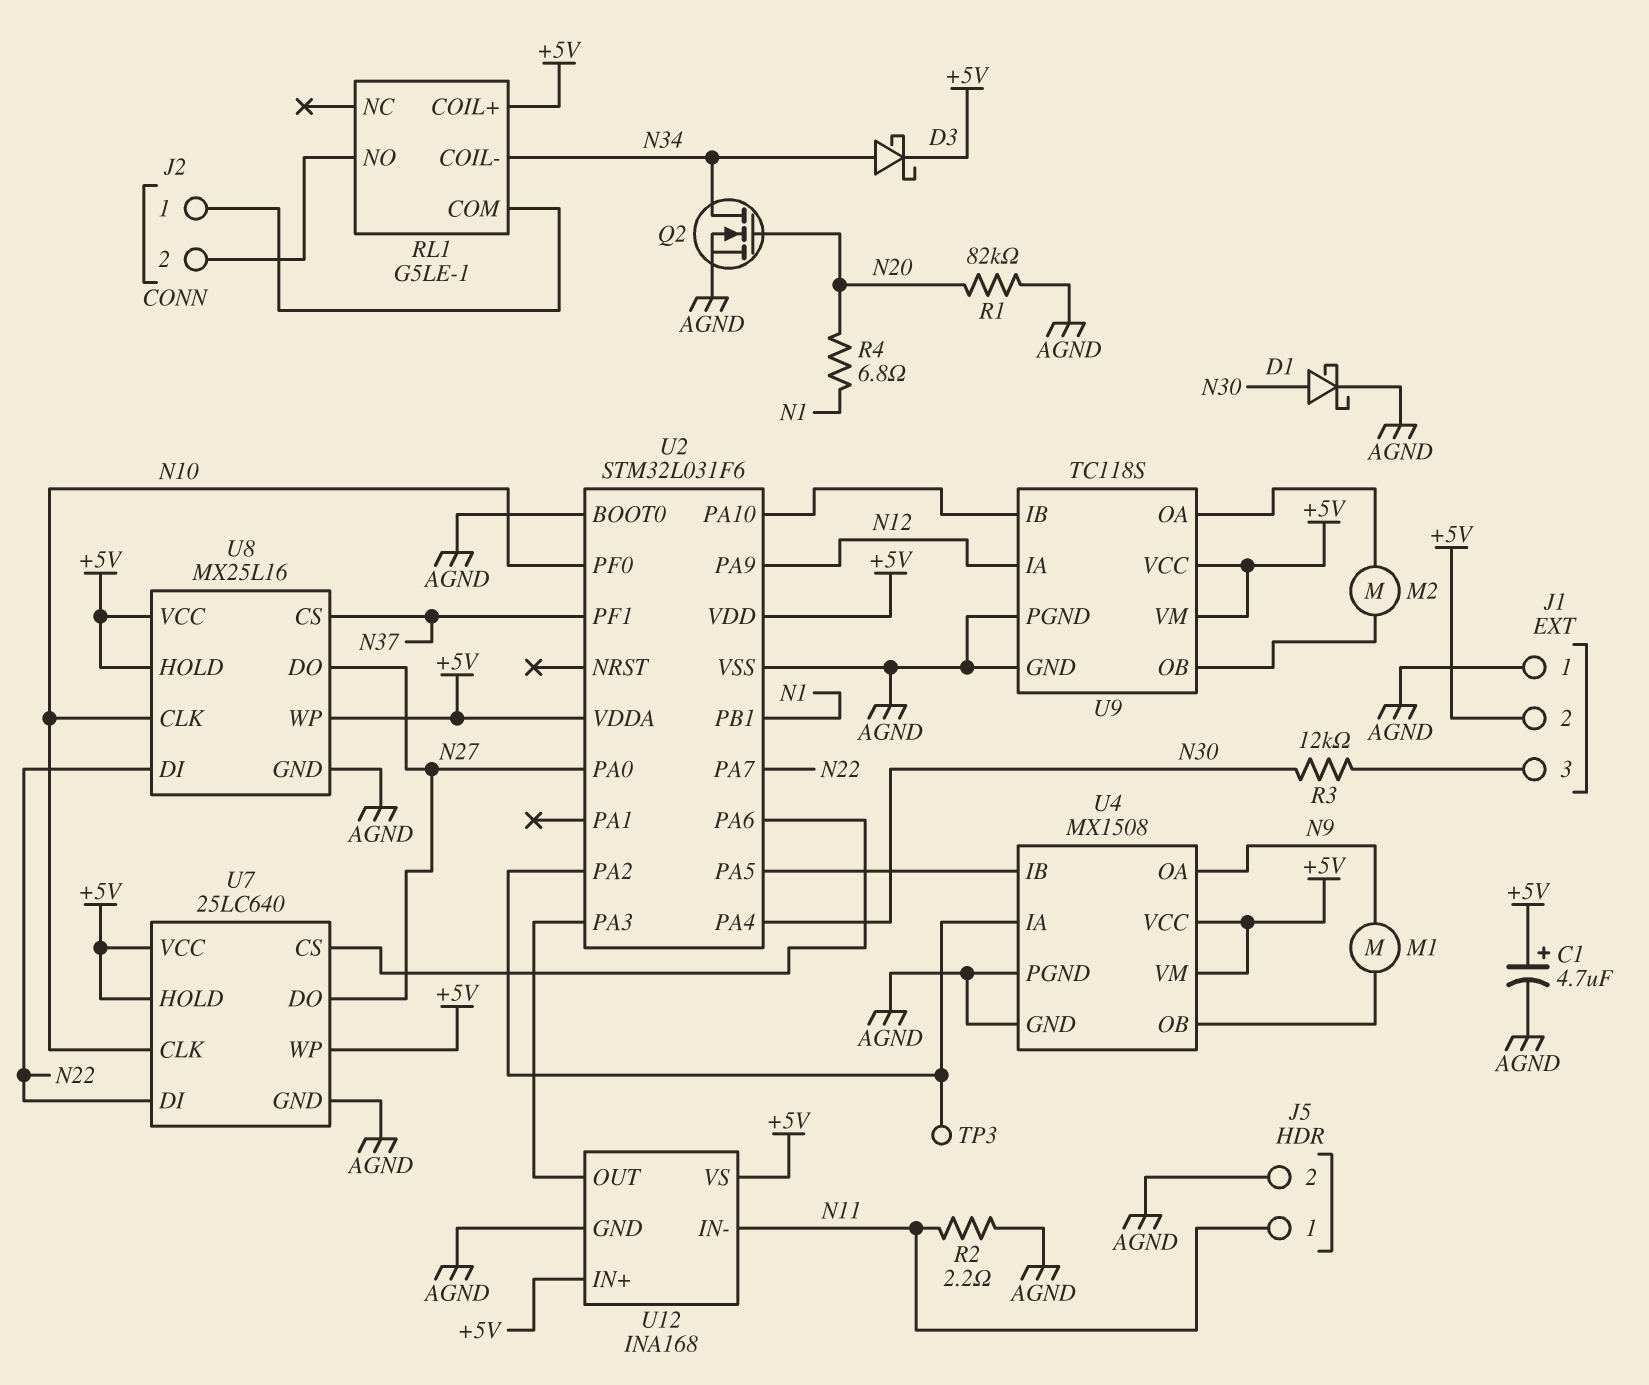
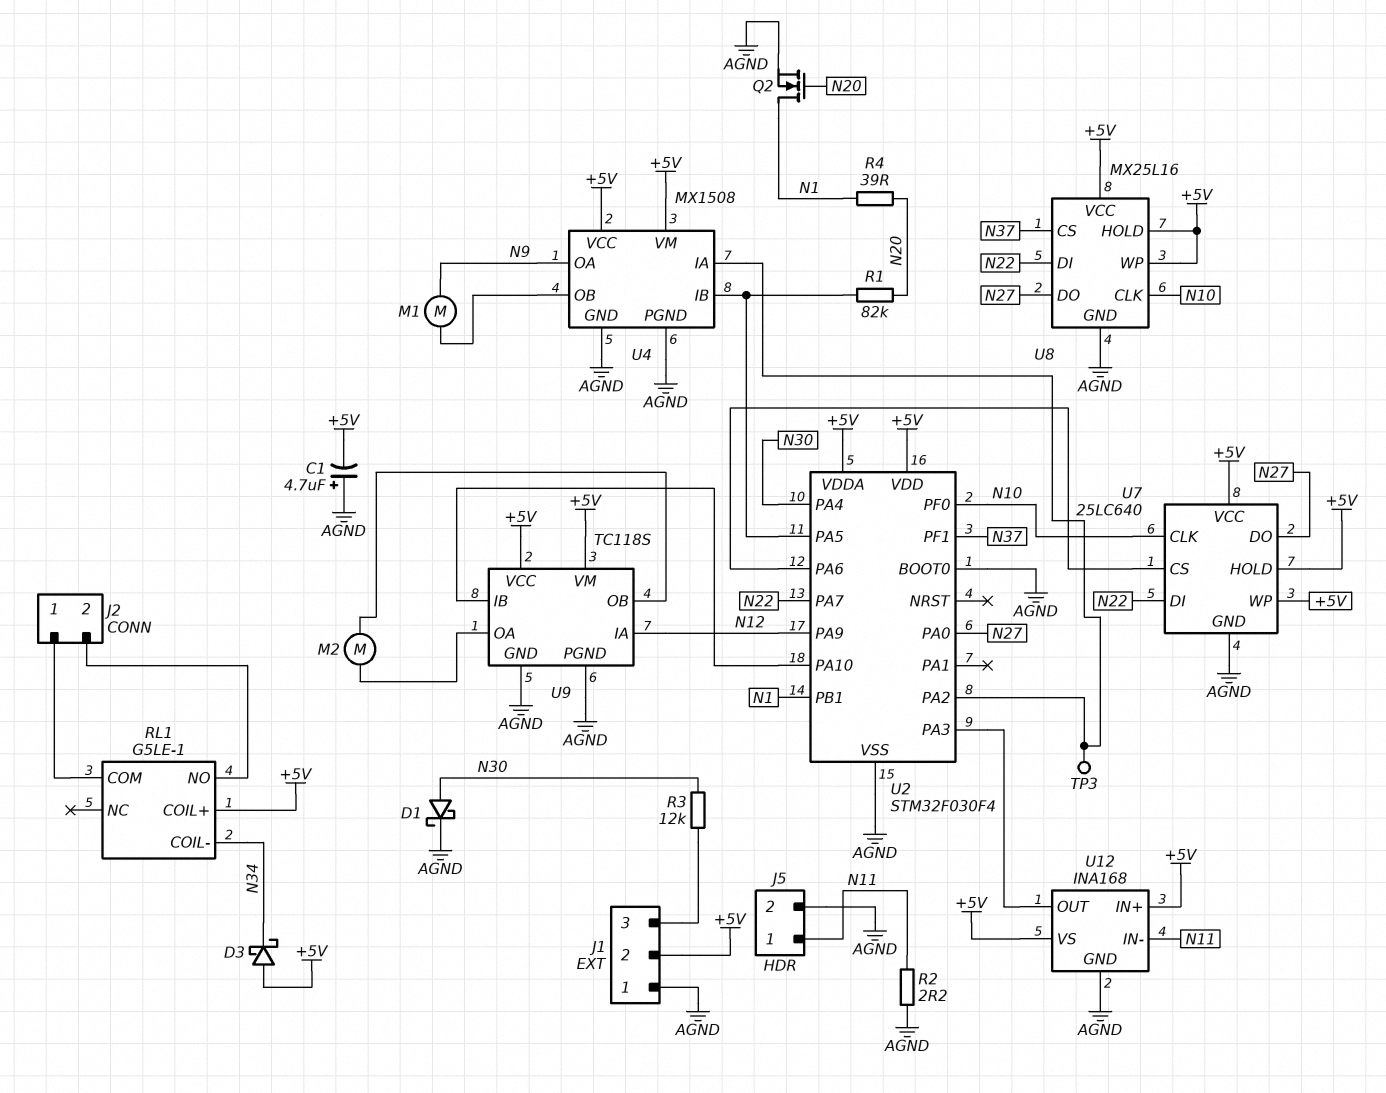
C1: 4.7uF (plus +5V, minus AGND) -> 4.7uF (plus AGND, minus +5V)
D3: schottky (A N34, K +5V) -> schottky (A +5V, K N34)
Q2: NMOS (G N20, D N34, S AGND) -> NMOS (G N20, D N1, S AGND)
R1: 82k (AGND, N20) -> 82k (N20, U2/PA5)
R4: 6.8 (N1, N20) -> 39 (N1, N20)
U2: STM32L031F6 -> STM32F030F4

